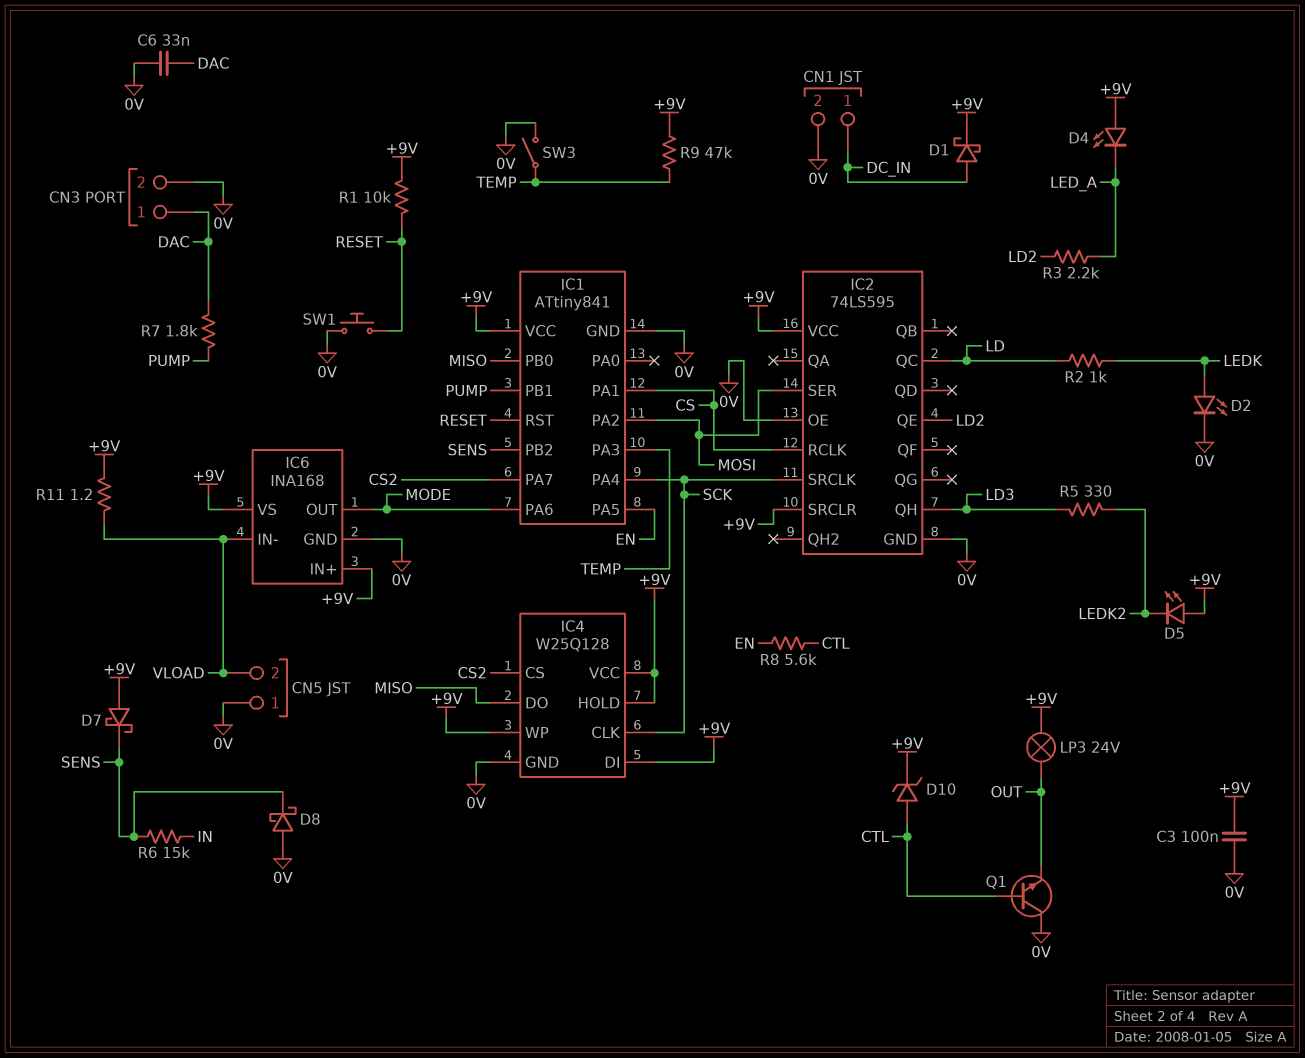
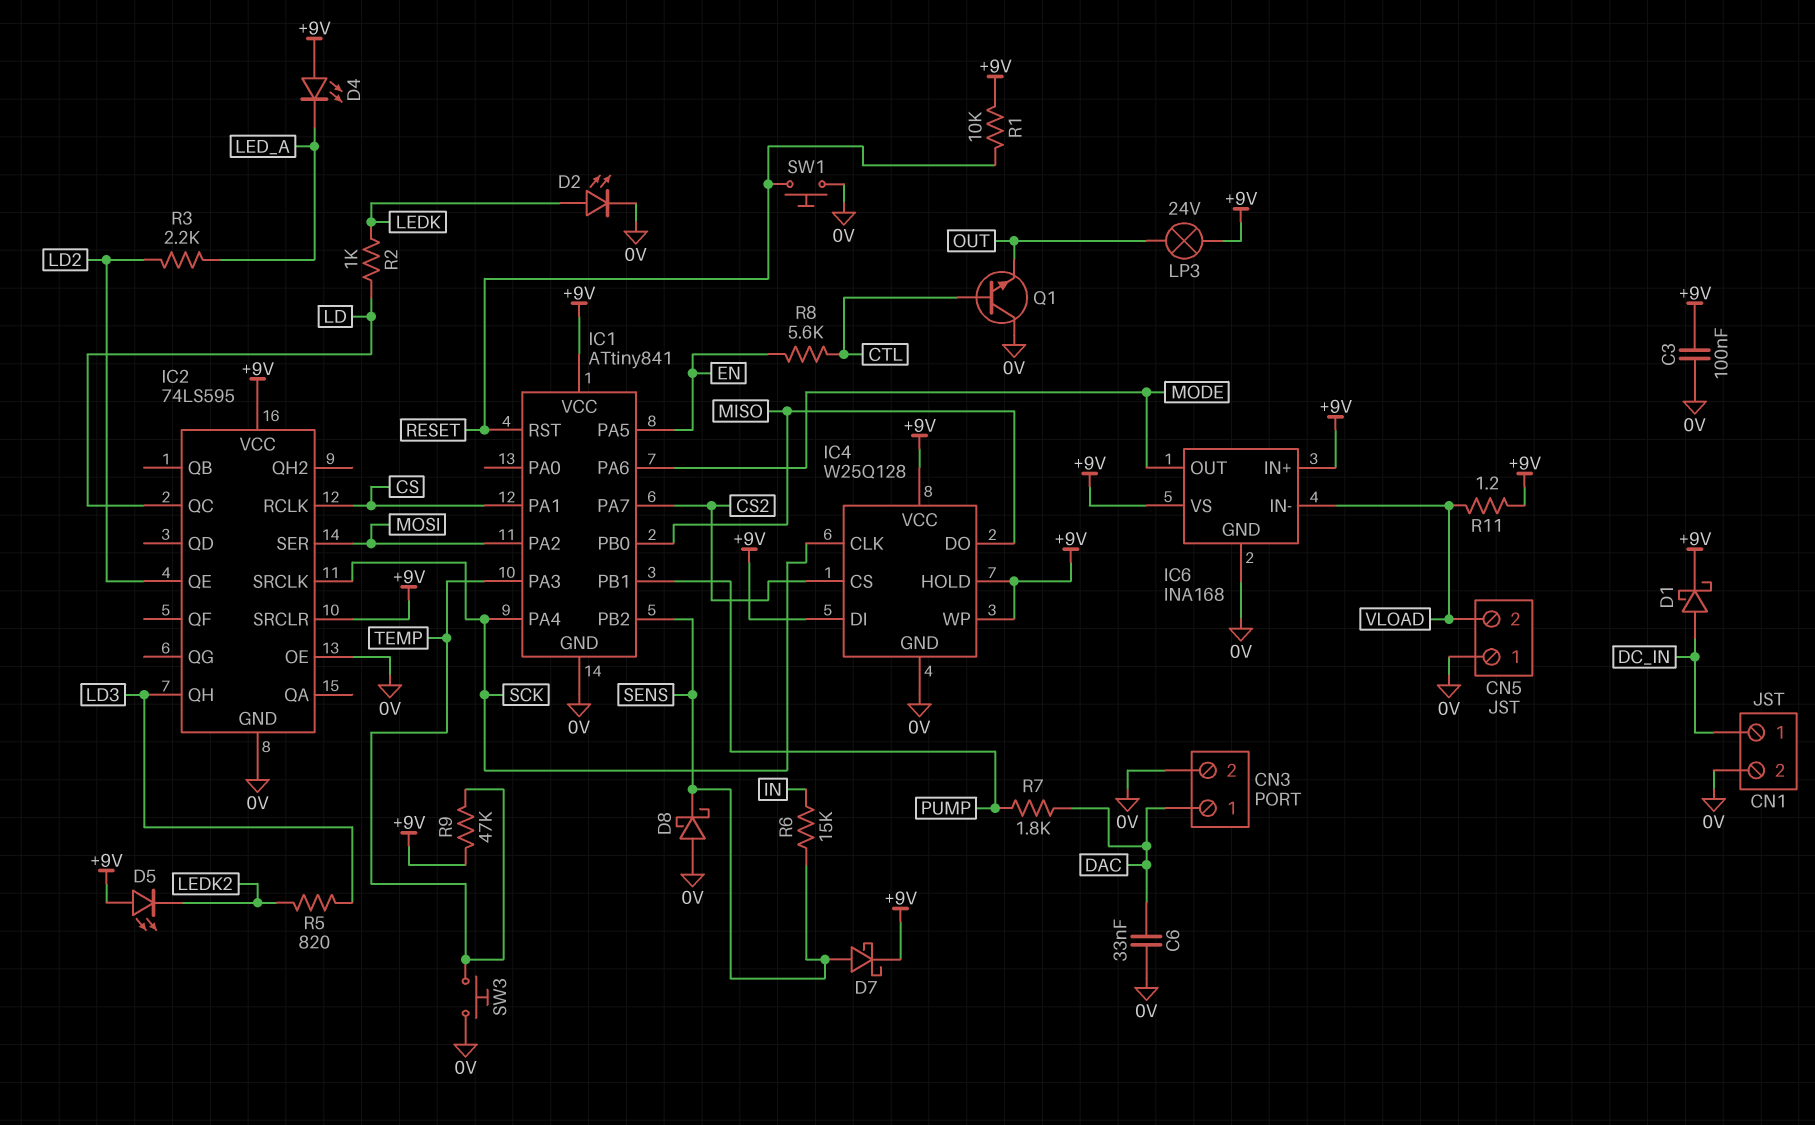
D7: schottky (A +9V, K SENS) -> schottky (A SENS, K +9V)
D10: zener (A CTL, K +9V) -> none
R5: 330 (LD3, LEDK2) -> 820 (LD3, LEDK2)
SW3: switch (0V, TEMP) -> button (0V, TEMP)

